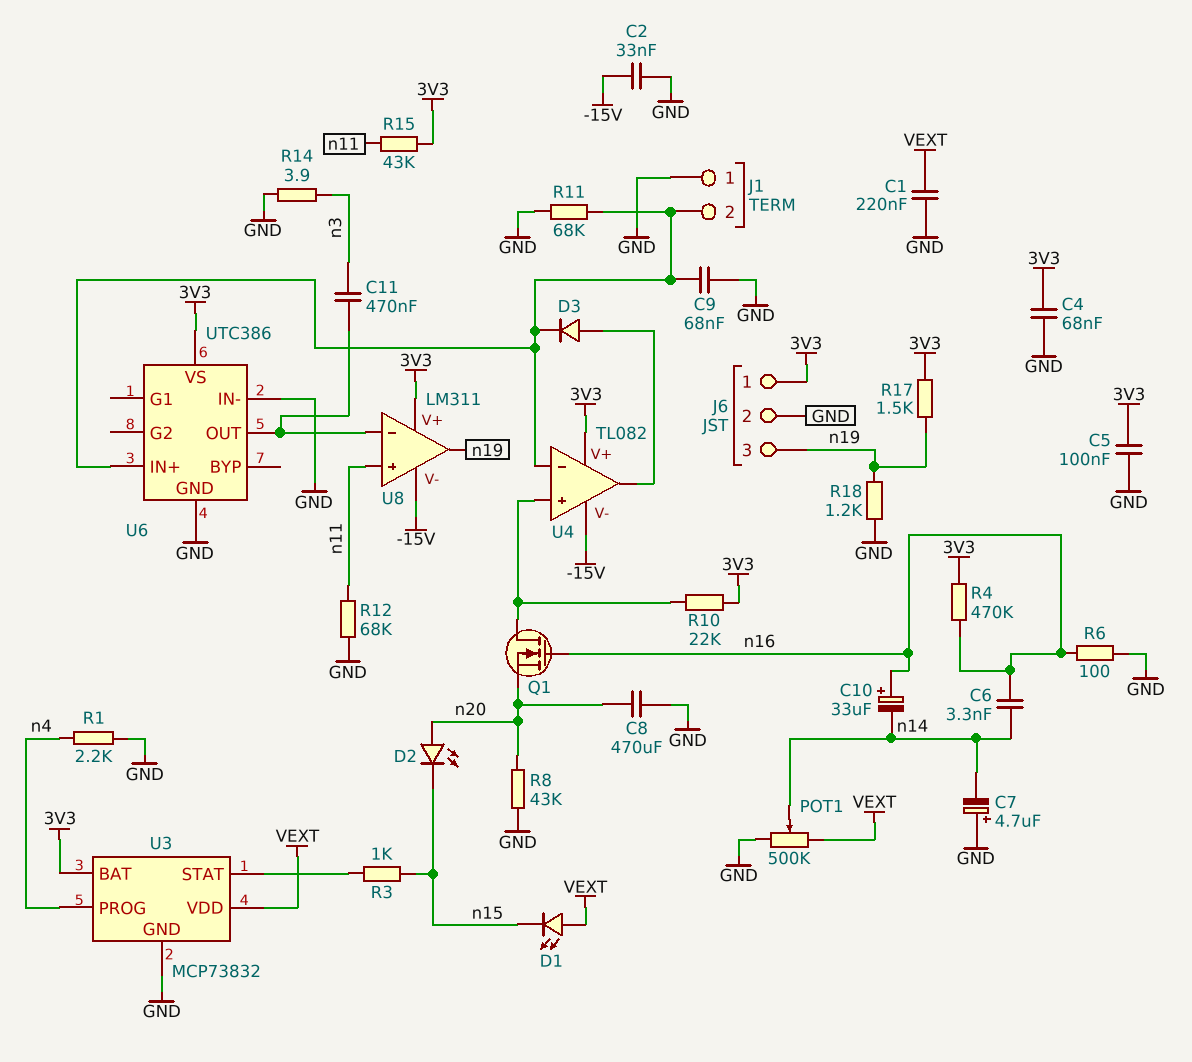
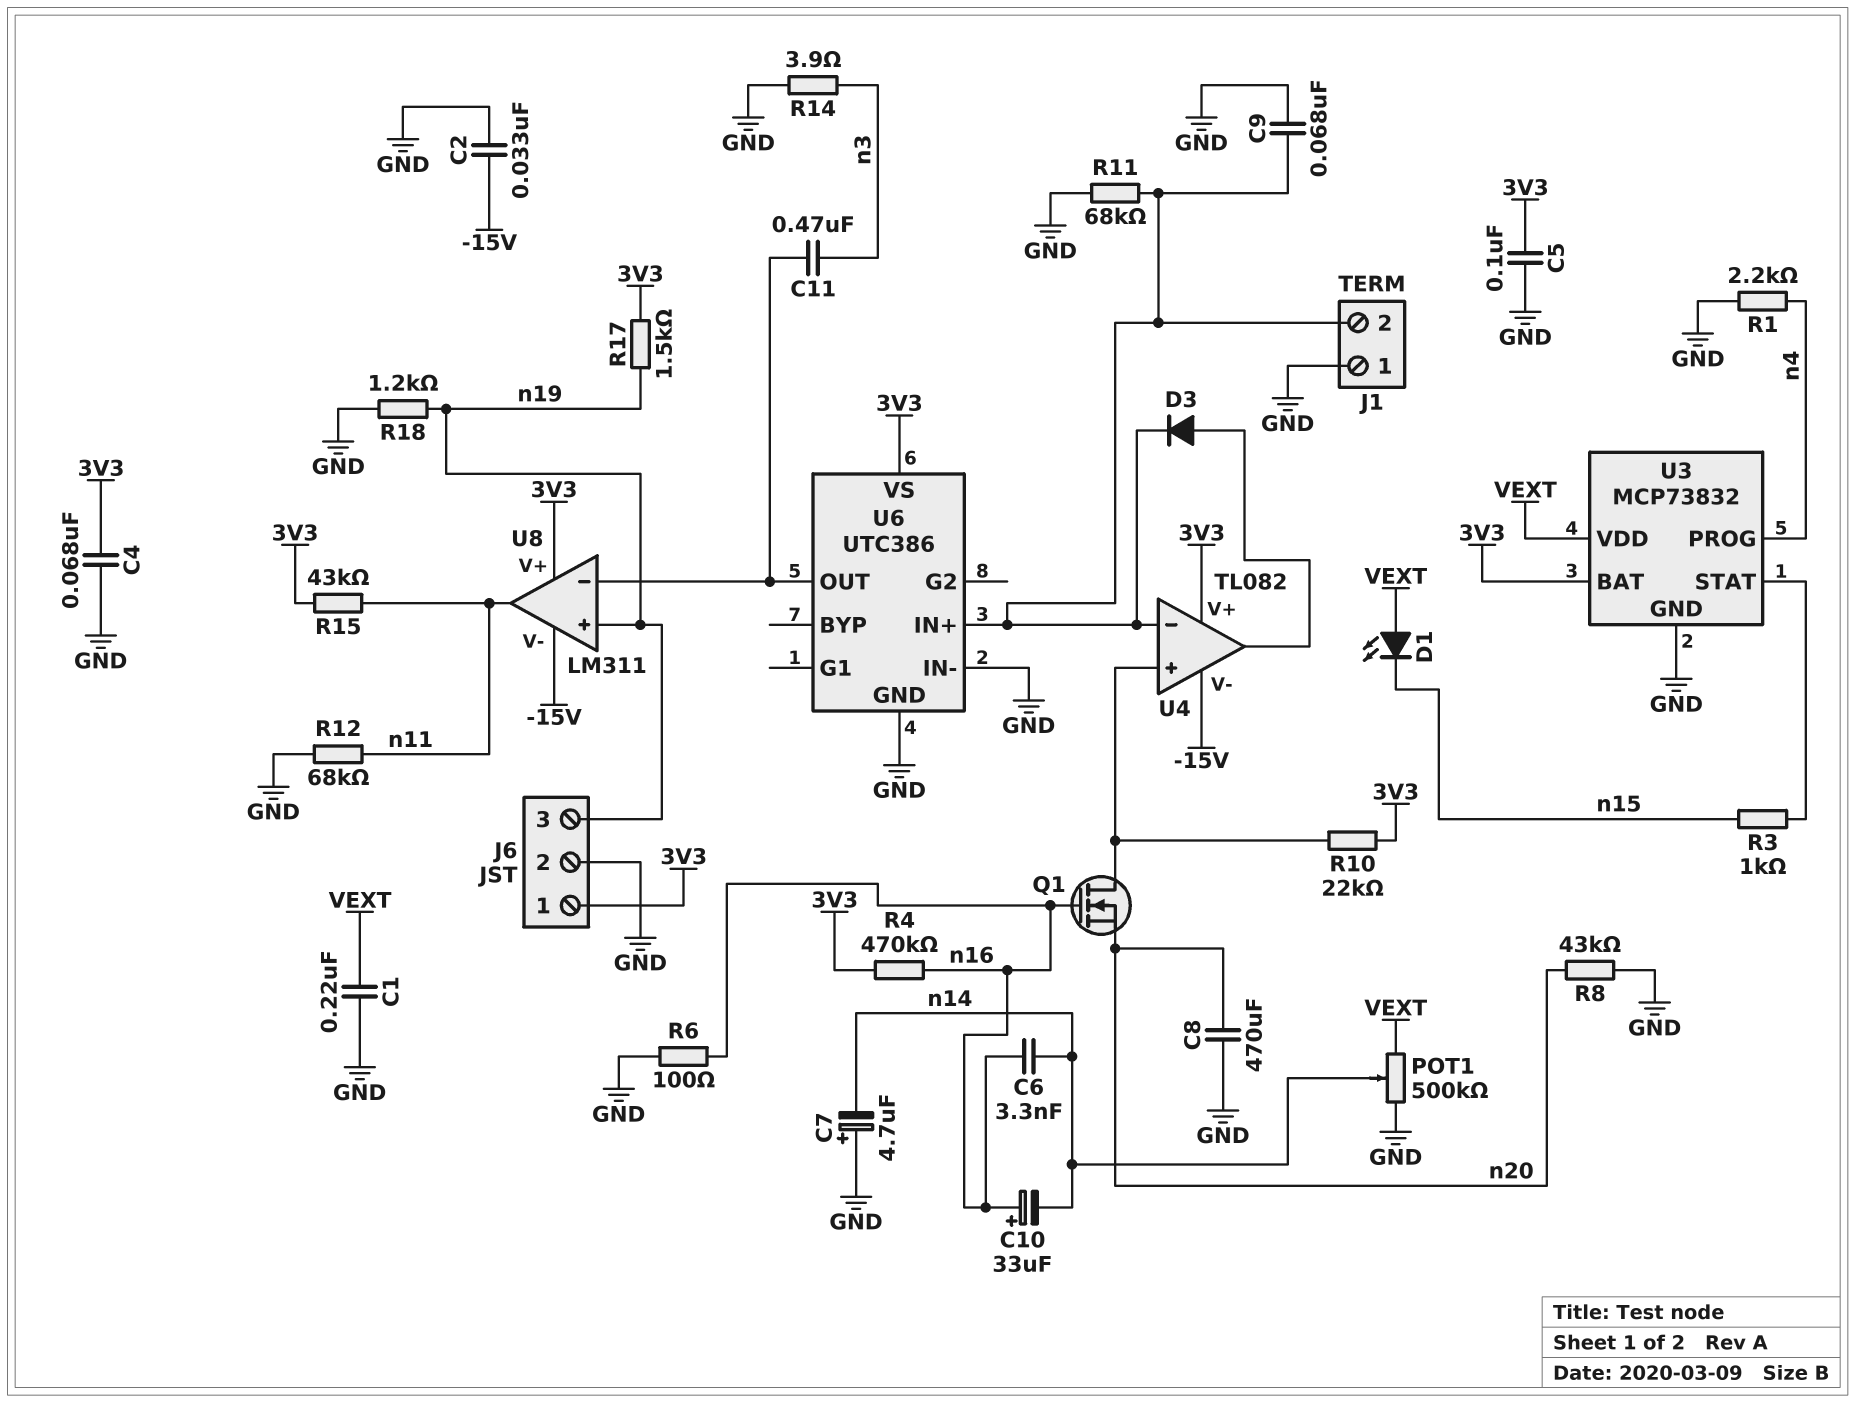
D2: LED (A n20, K n15) -> none
U8 pin in+: n11 -> n19
U8 pin out: n19 -> n11

